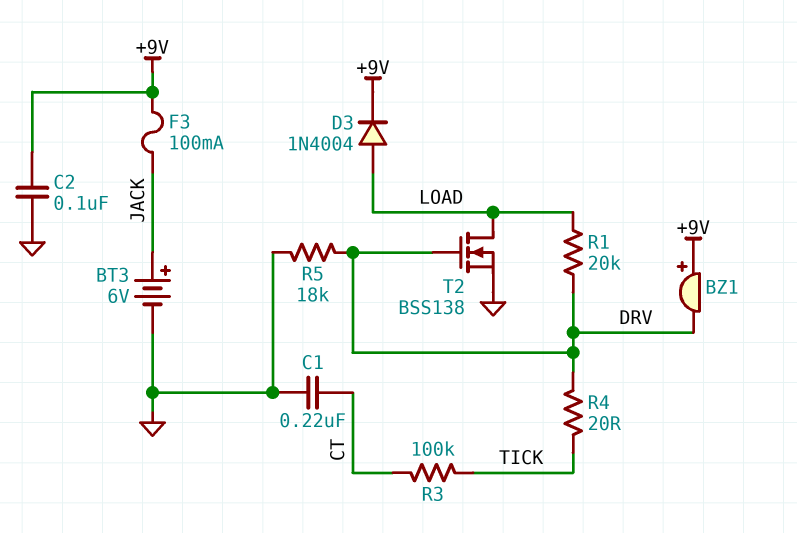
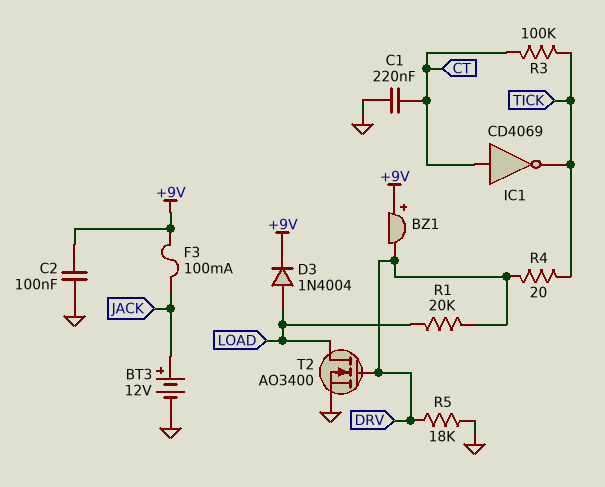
BT3: 6V (plus JACK, minus GND) -> 12V (plus JACK, minus GND)
IC1: none -> NOT CD4069 (in CT, out TICK)
T2: NMOS BSS138 (G DRV, D LOAD, S GND) -> NMOS AO3400 (G DRV, D LOAD, S GND)

